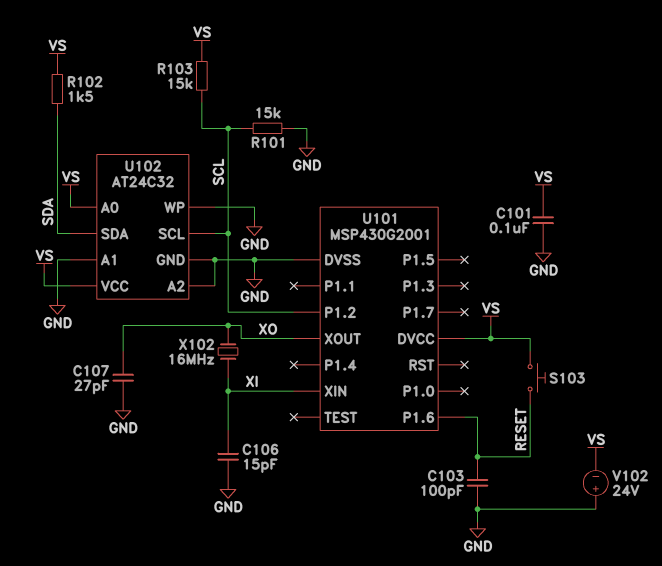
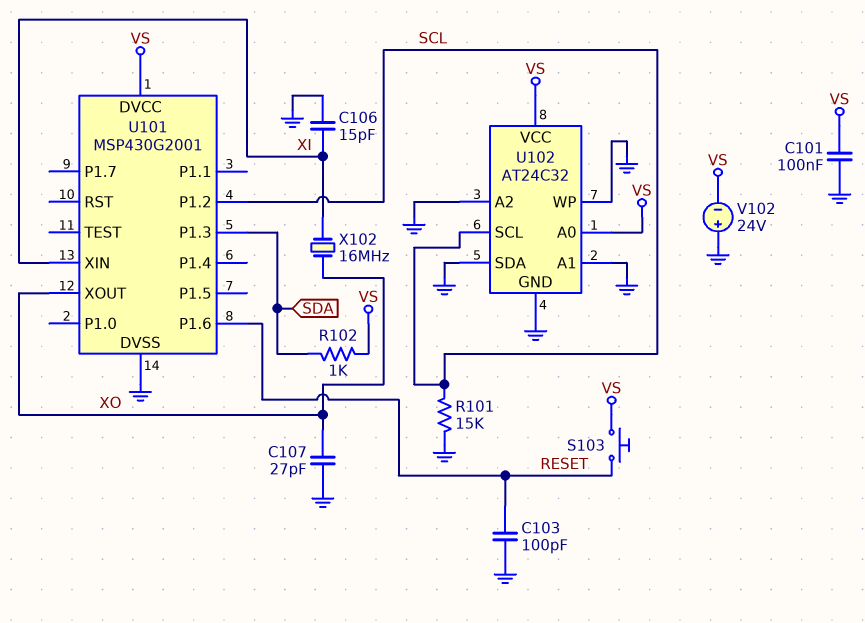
R102: 1.5k (SDA, VS) -> 1k (SDA, VS)
R103: 15k (SCL, VS) -> none
U101 pin P1.3: none -> SDA
U102 pin SDA: SDA -> GND

